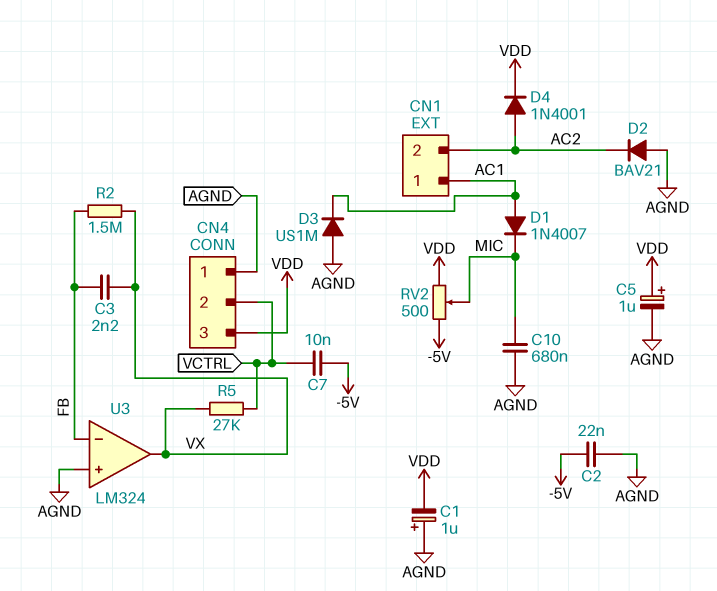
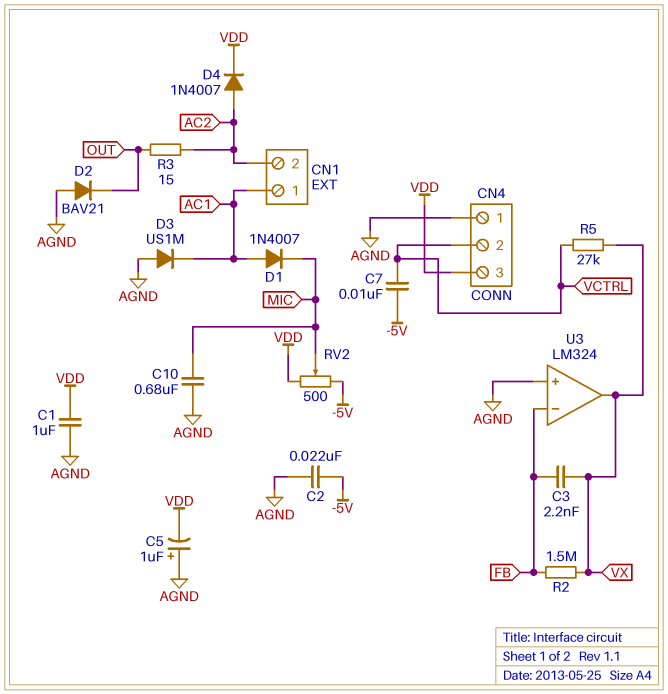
C1: 1uF (plus AGND, minus VDD) -> 1uF (AGND, VDD)
C5: 1uF (plus VDD, minus AGND) -> 1uF (plus AGND, minus VDD)
D2: diode BAV21 (A AGND, K AC2) -> diode BAV21 (A AGND, K OUT)
D4: diode 1N4001 (A AC2, K VDD) -> diode 1N4007 (A AC2, K VDD)
R3: none -> 15 (AC2, OUT)

